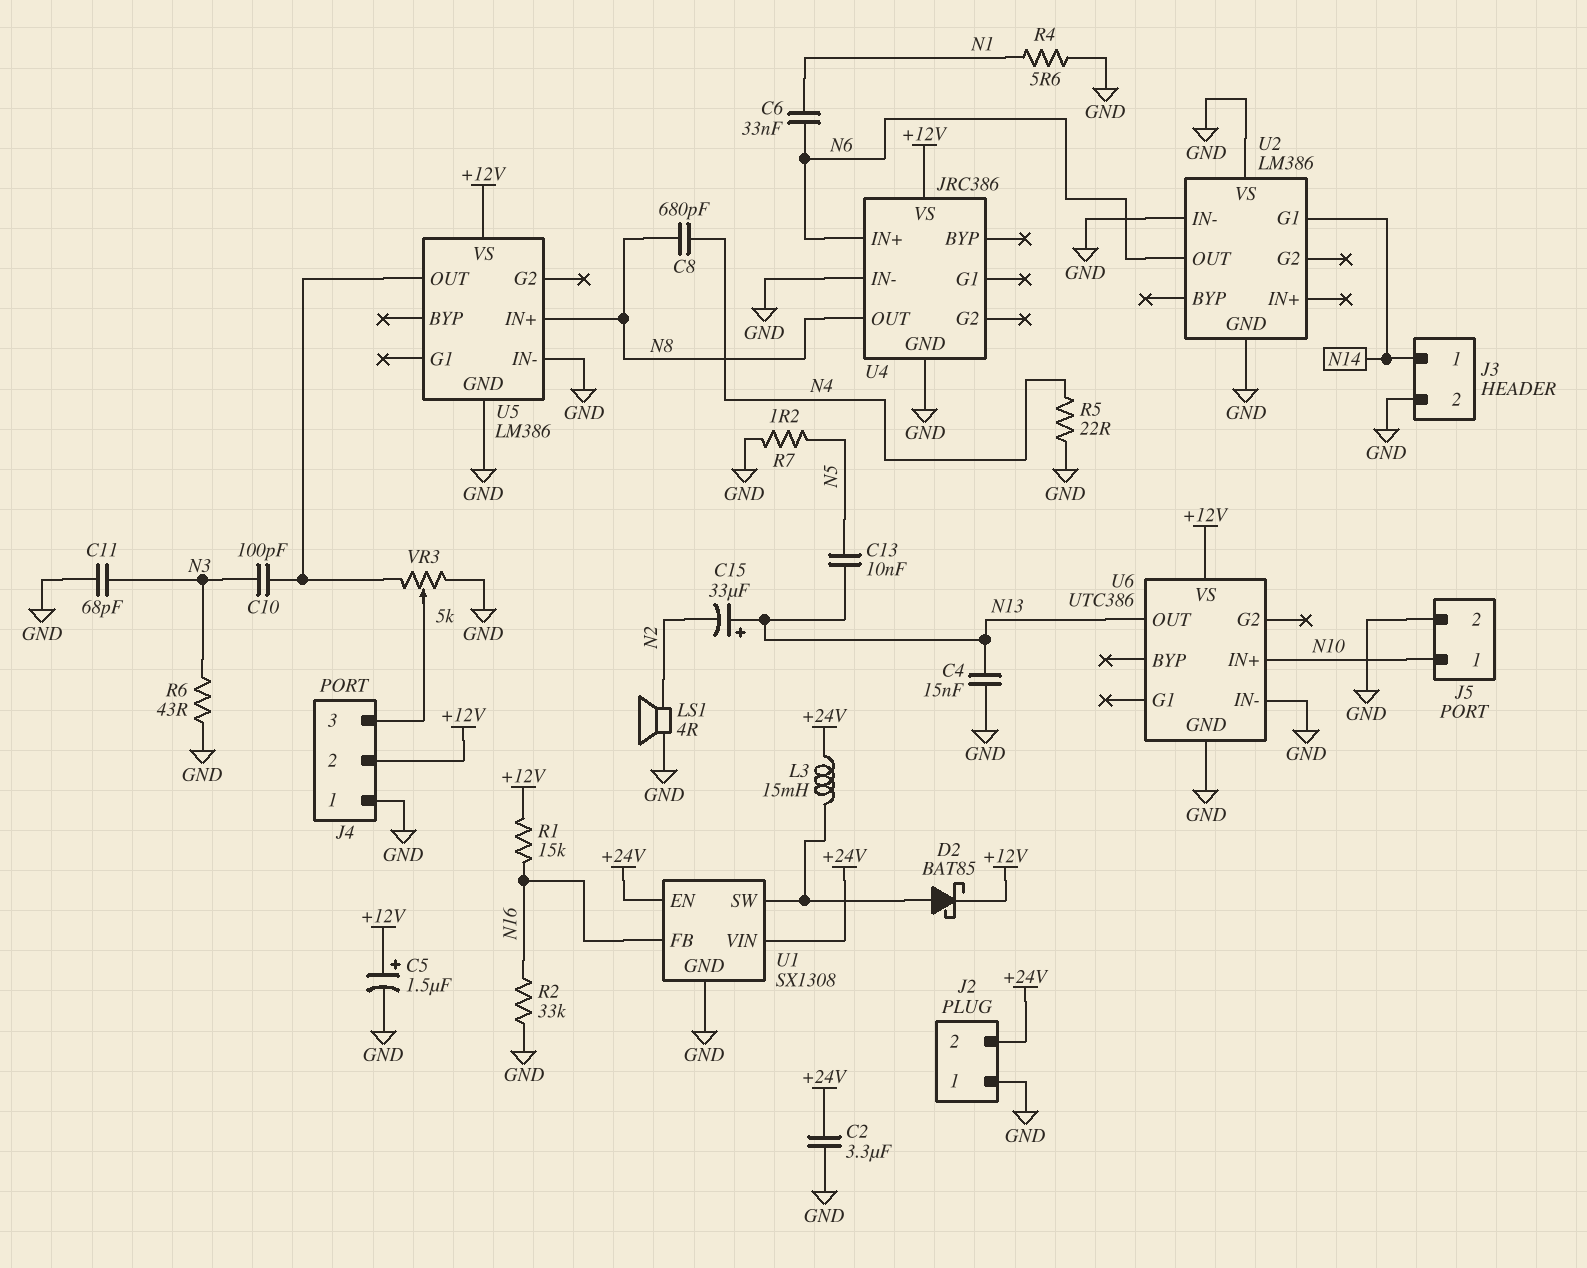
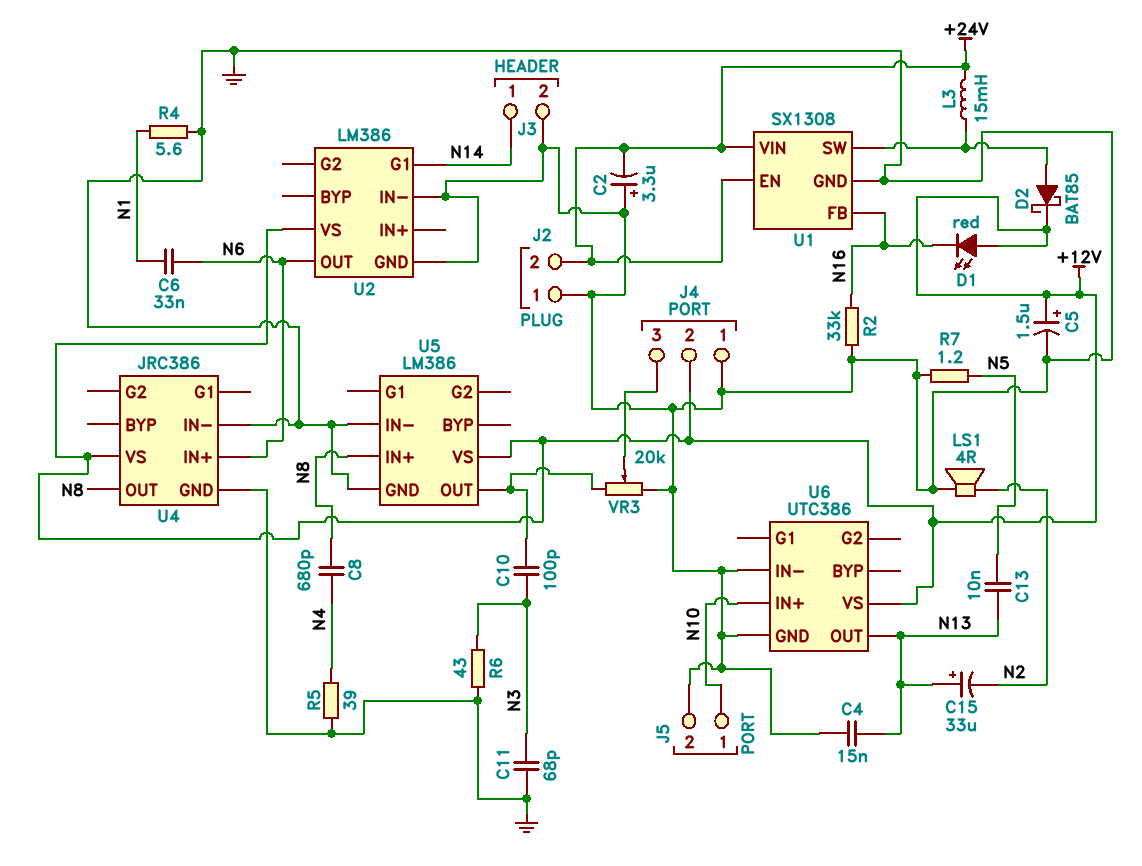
C2: 3.3uF (+24V, GND) -> 3.3uF (plus GND, minus +24V)
D1: none -> LED red (A +12V, K N16)
R1: 15k (+12V, N16) -> none
R5: 22 (GND, N4) -> 39 (GND, N4)
U2 pin VS: GND -> +12V
VR3: 5k (GND, U5/OUT, wiper J4/3) -> 20k (GND, U5/OUT, wiper J4/3)

